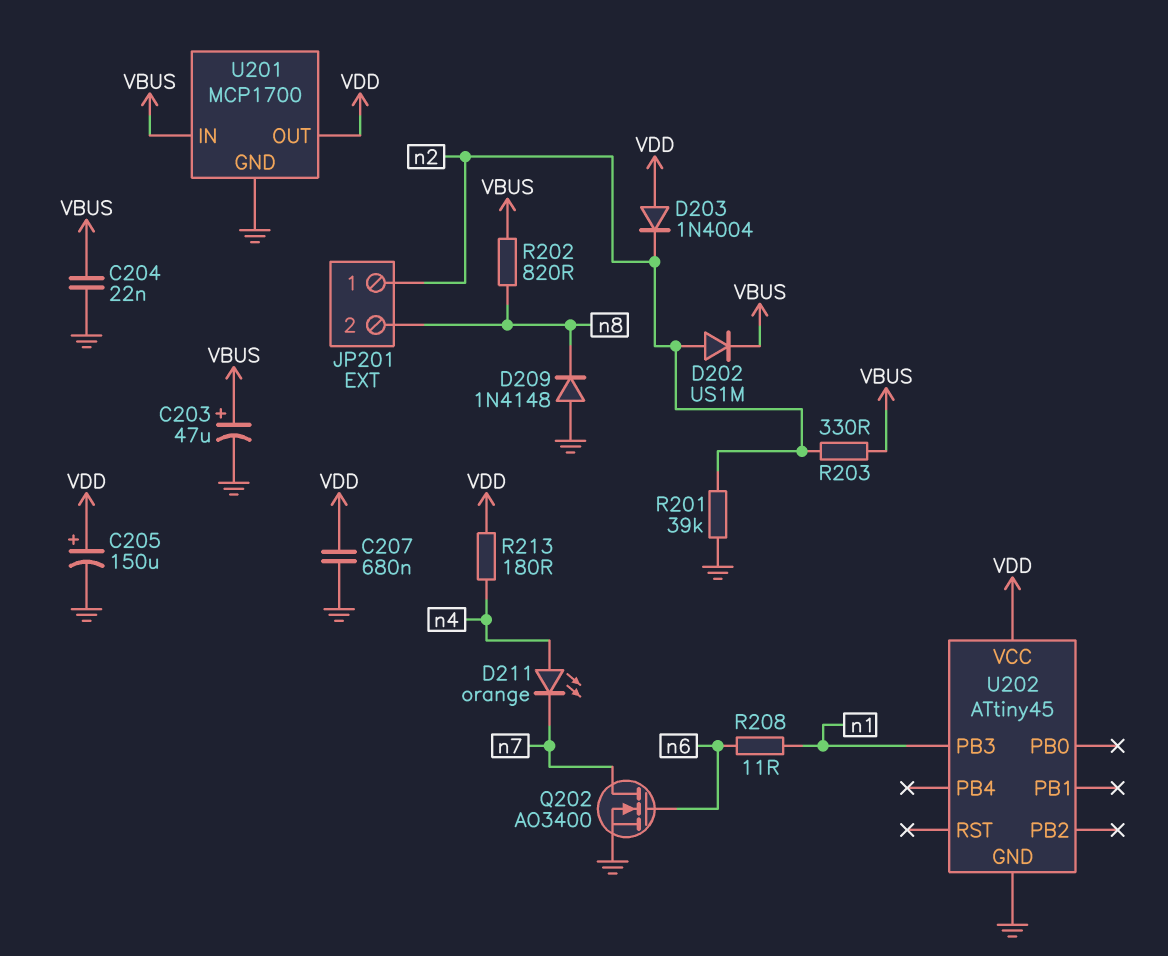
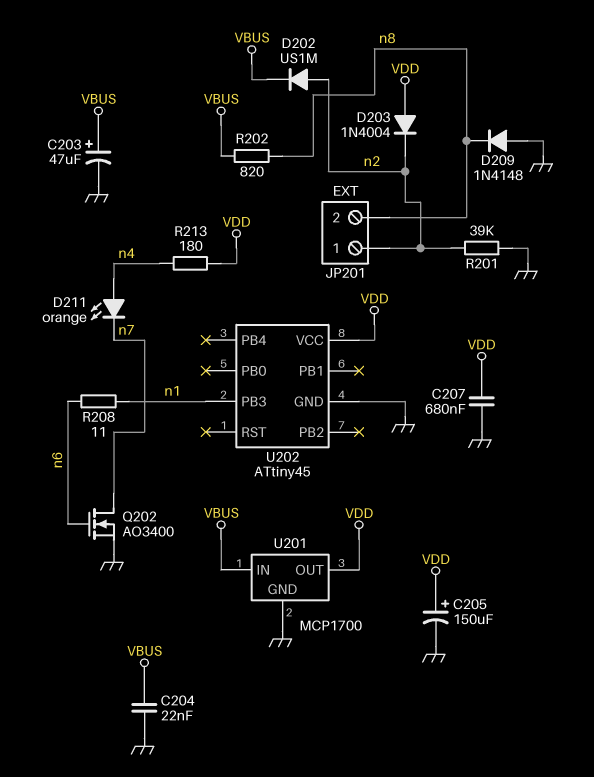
R203: 330 (VBUS, n2) -> none

